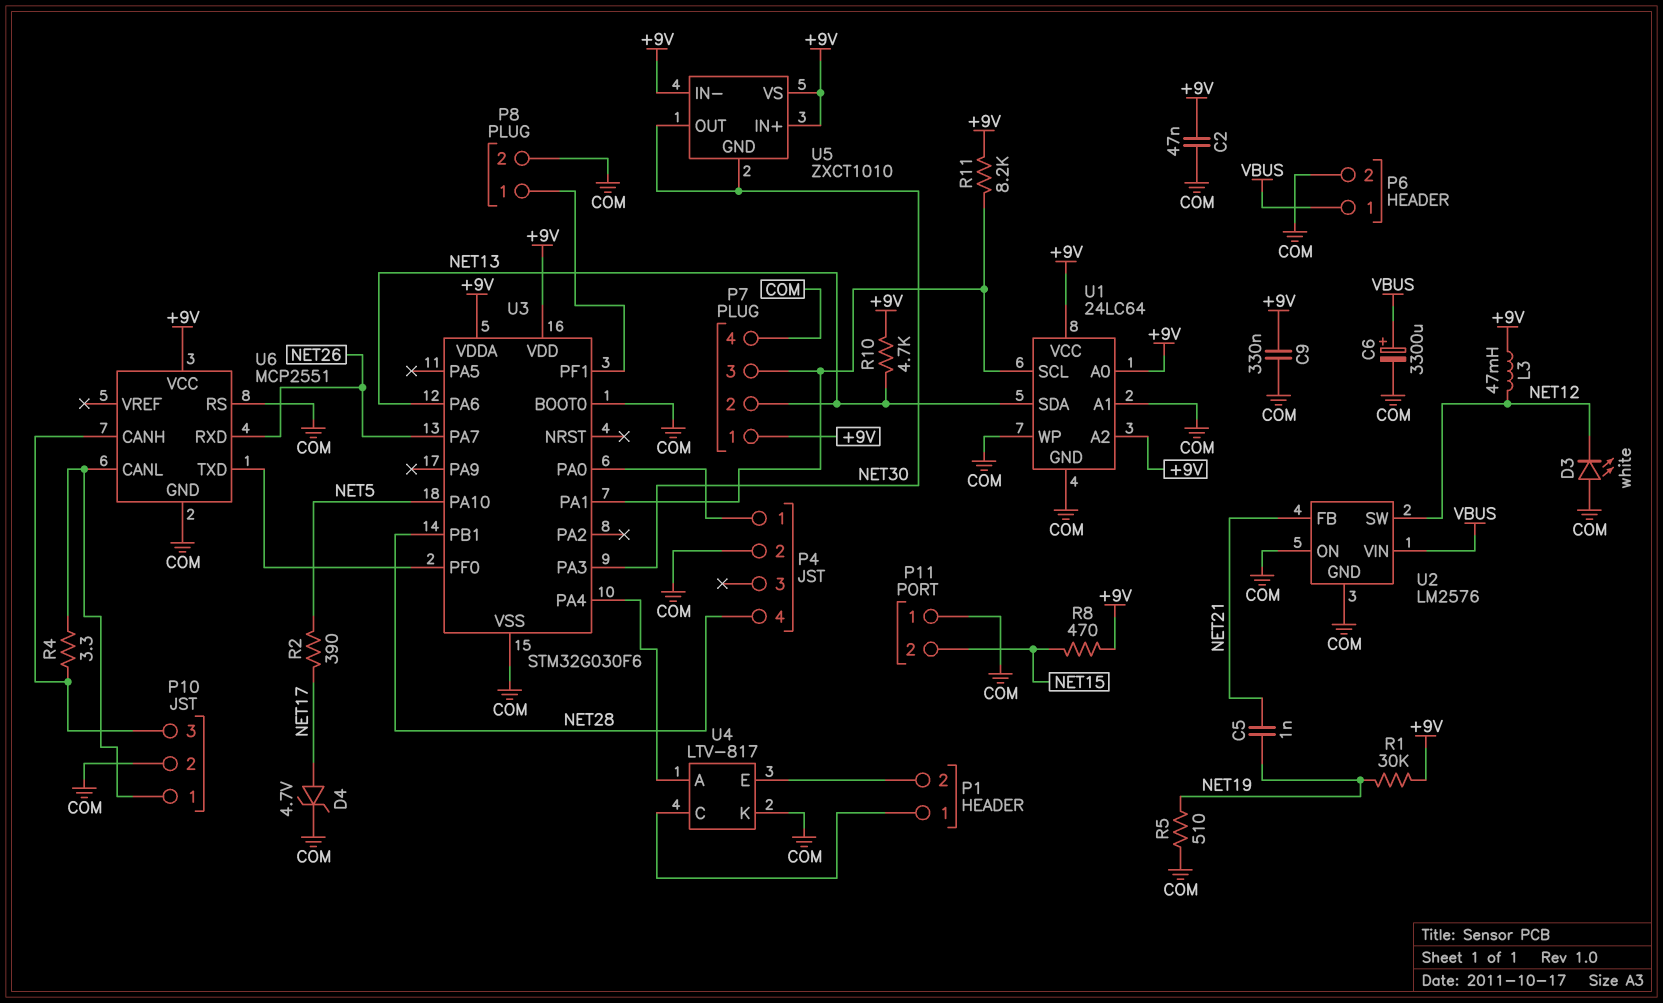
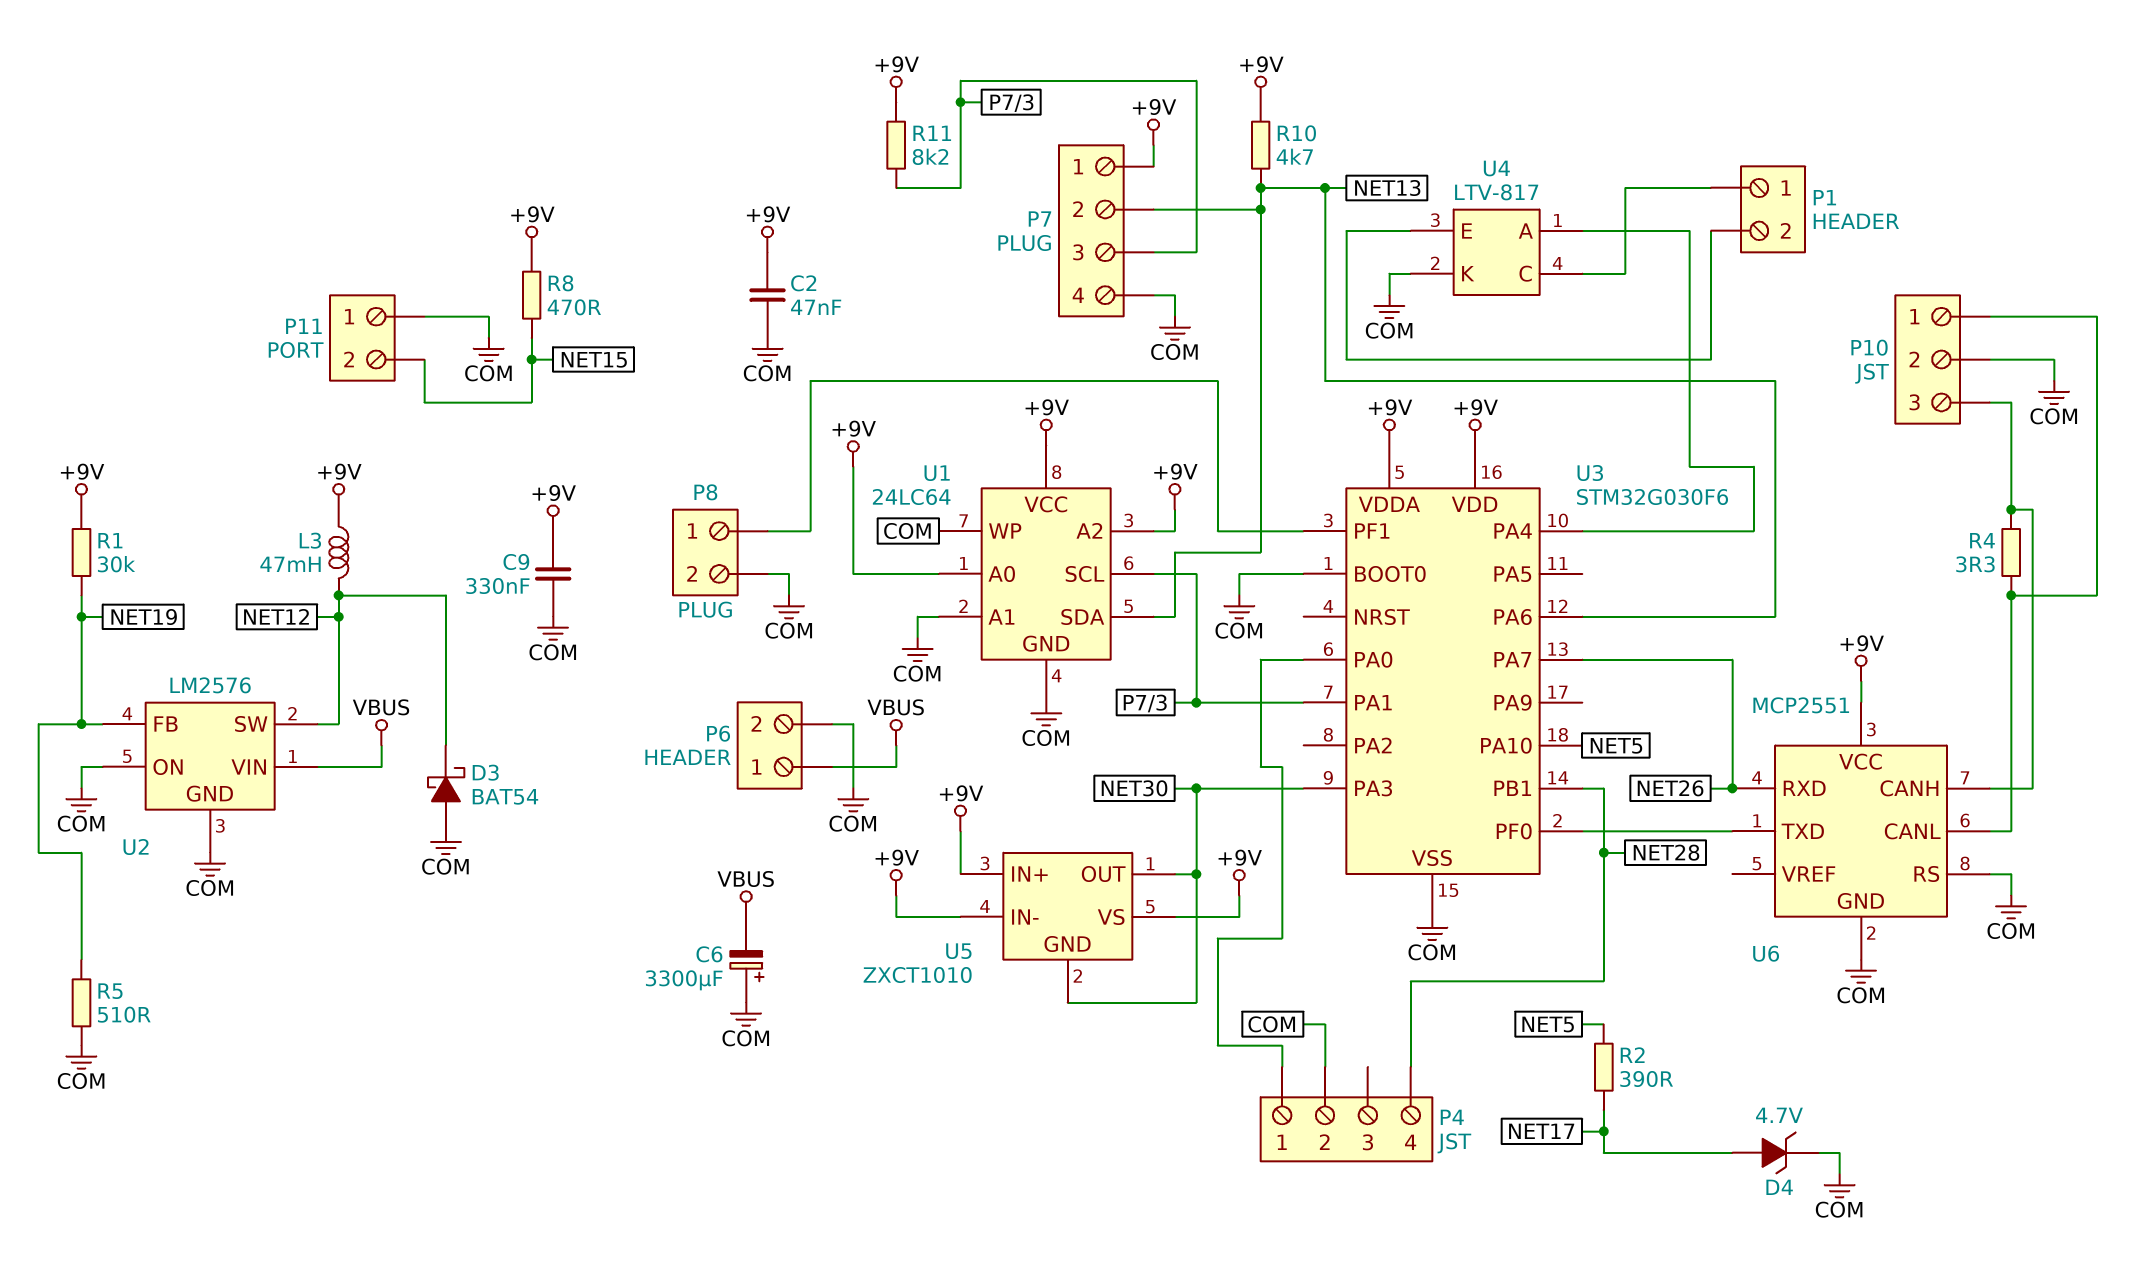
C5: 1nF (NET19, NET21) -> none
C6: 3300uF (plus VBUS, minus COM) -> 3300uF (plus COM, minus VBUS)
D3: LED white (A COM, K NET12) -> schottky BAT54 (A COM, K NET12)
U2 pin FB: NET21 -> NET19

